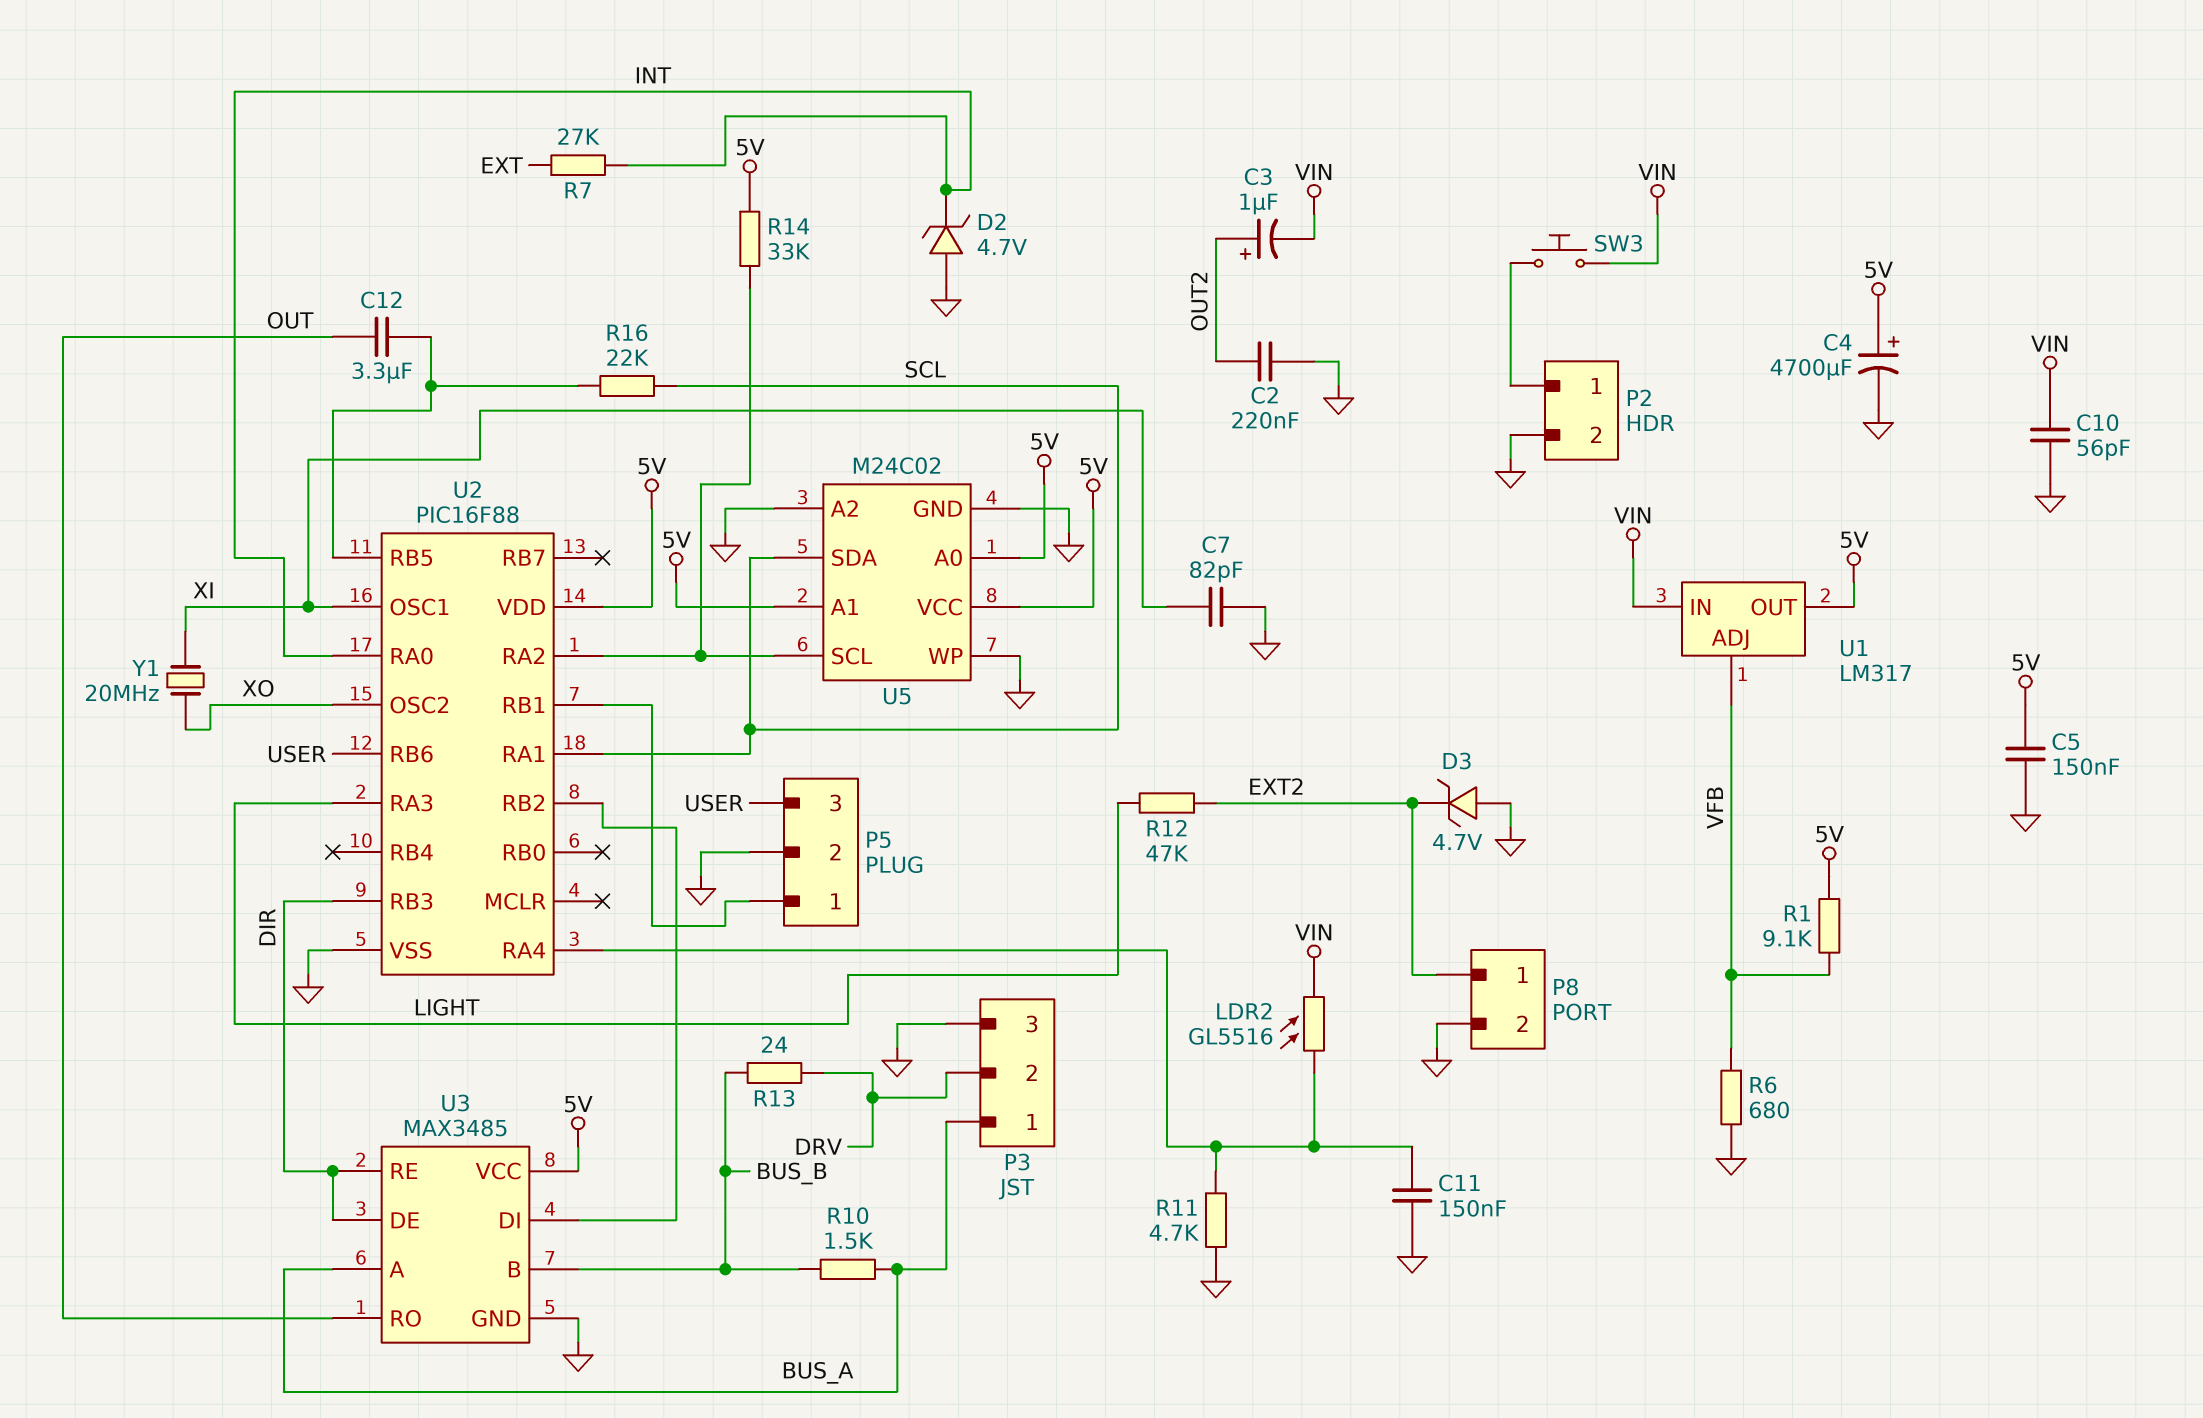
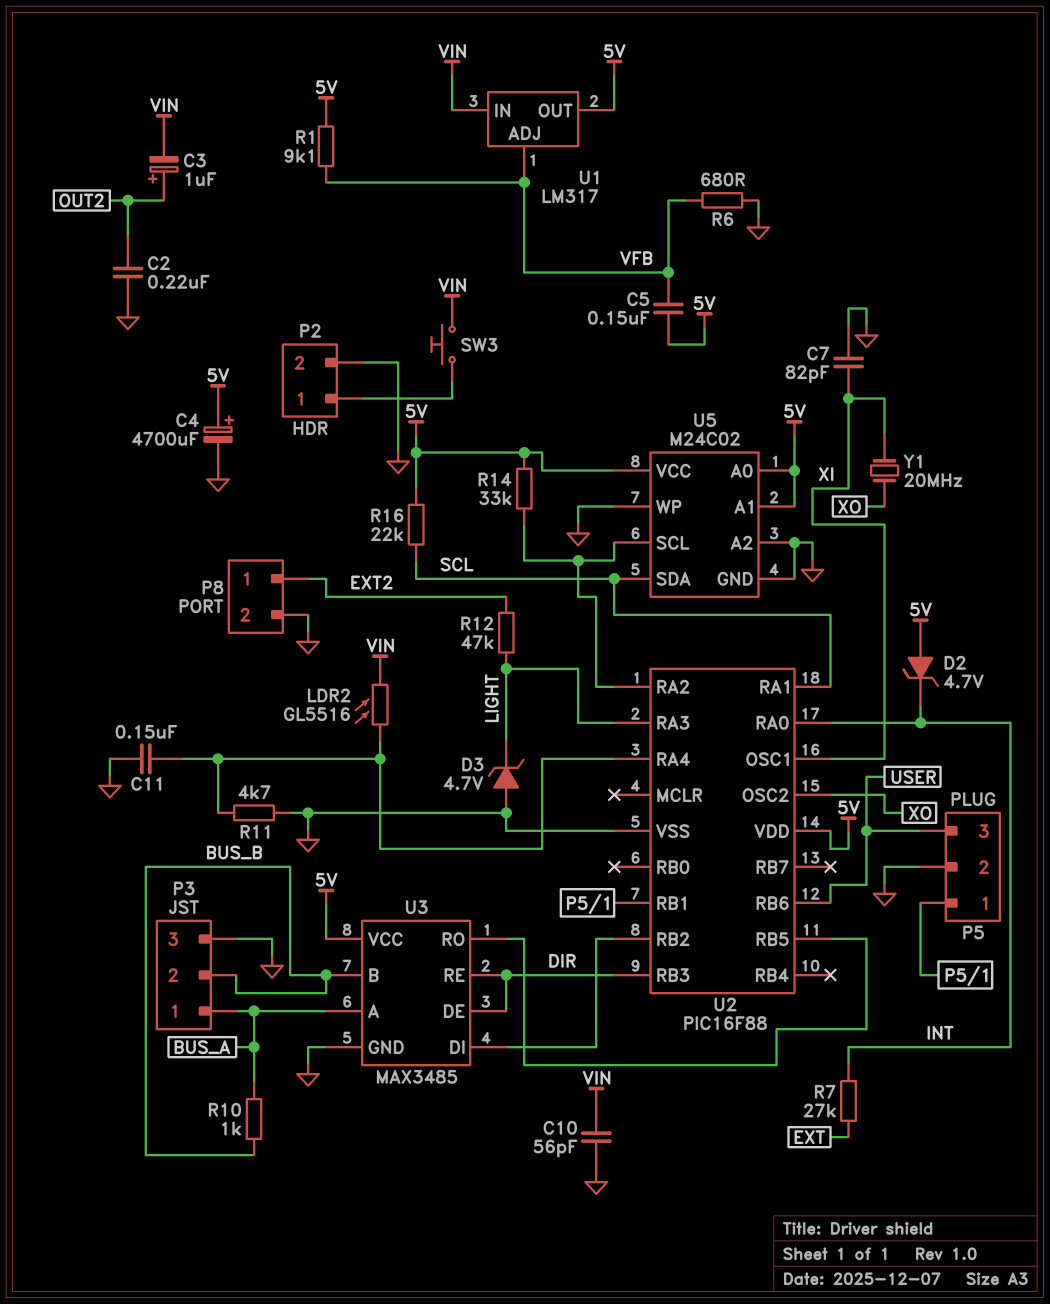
C5: 150nF (5V, GND) -> 150nF (5V, VFB)
C12: 3.3uF (OUT, U2/RB5) -> none
D2: zener 4.7V (A GND, K INT) -> zener 4.7V (A 5V, K INT)
D3: zener 4.7V (A GND, K EXT2) -> zener 4.7V (A GND, K LIGHT)
P3 pin 2: DRV -> BUS_B
R10: 1.5k (BUS_A, BUS_B) -> 1k (BUS_A, BUS_B)
R13: 24 (BUS_B, DRV) -> none
R16: 22k (SCL, U2/RB5) -> 22k (5V, SCL)
U3 pin RO: OUT -> U2/RB5

